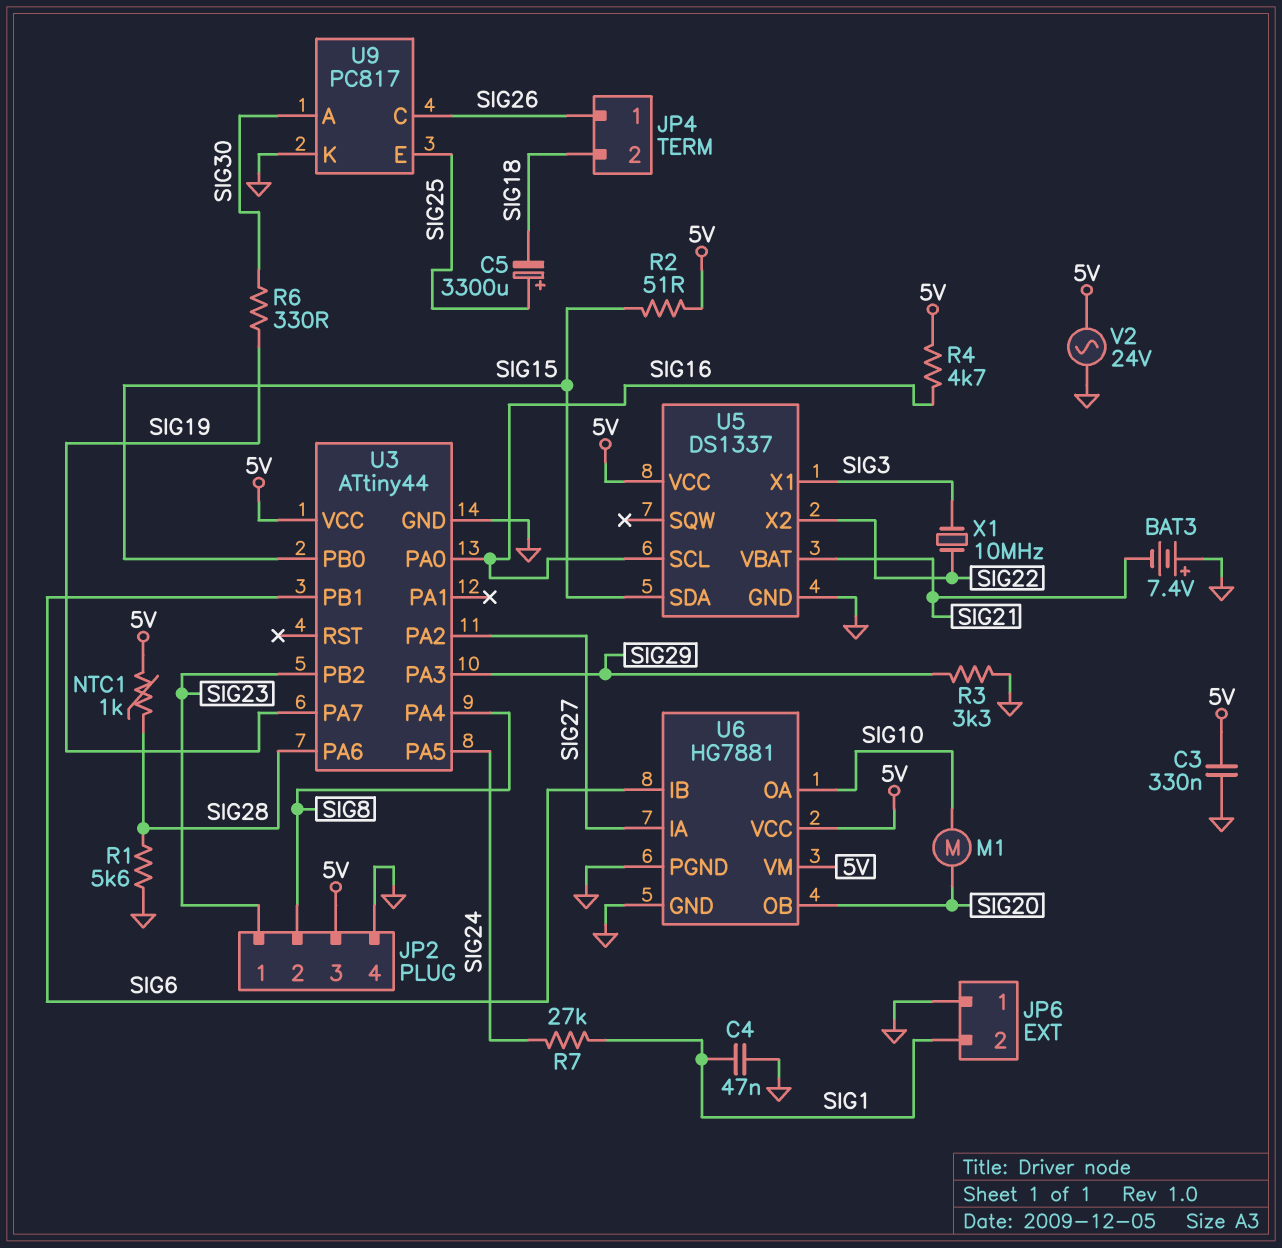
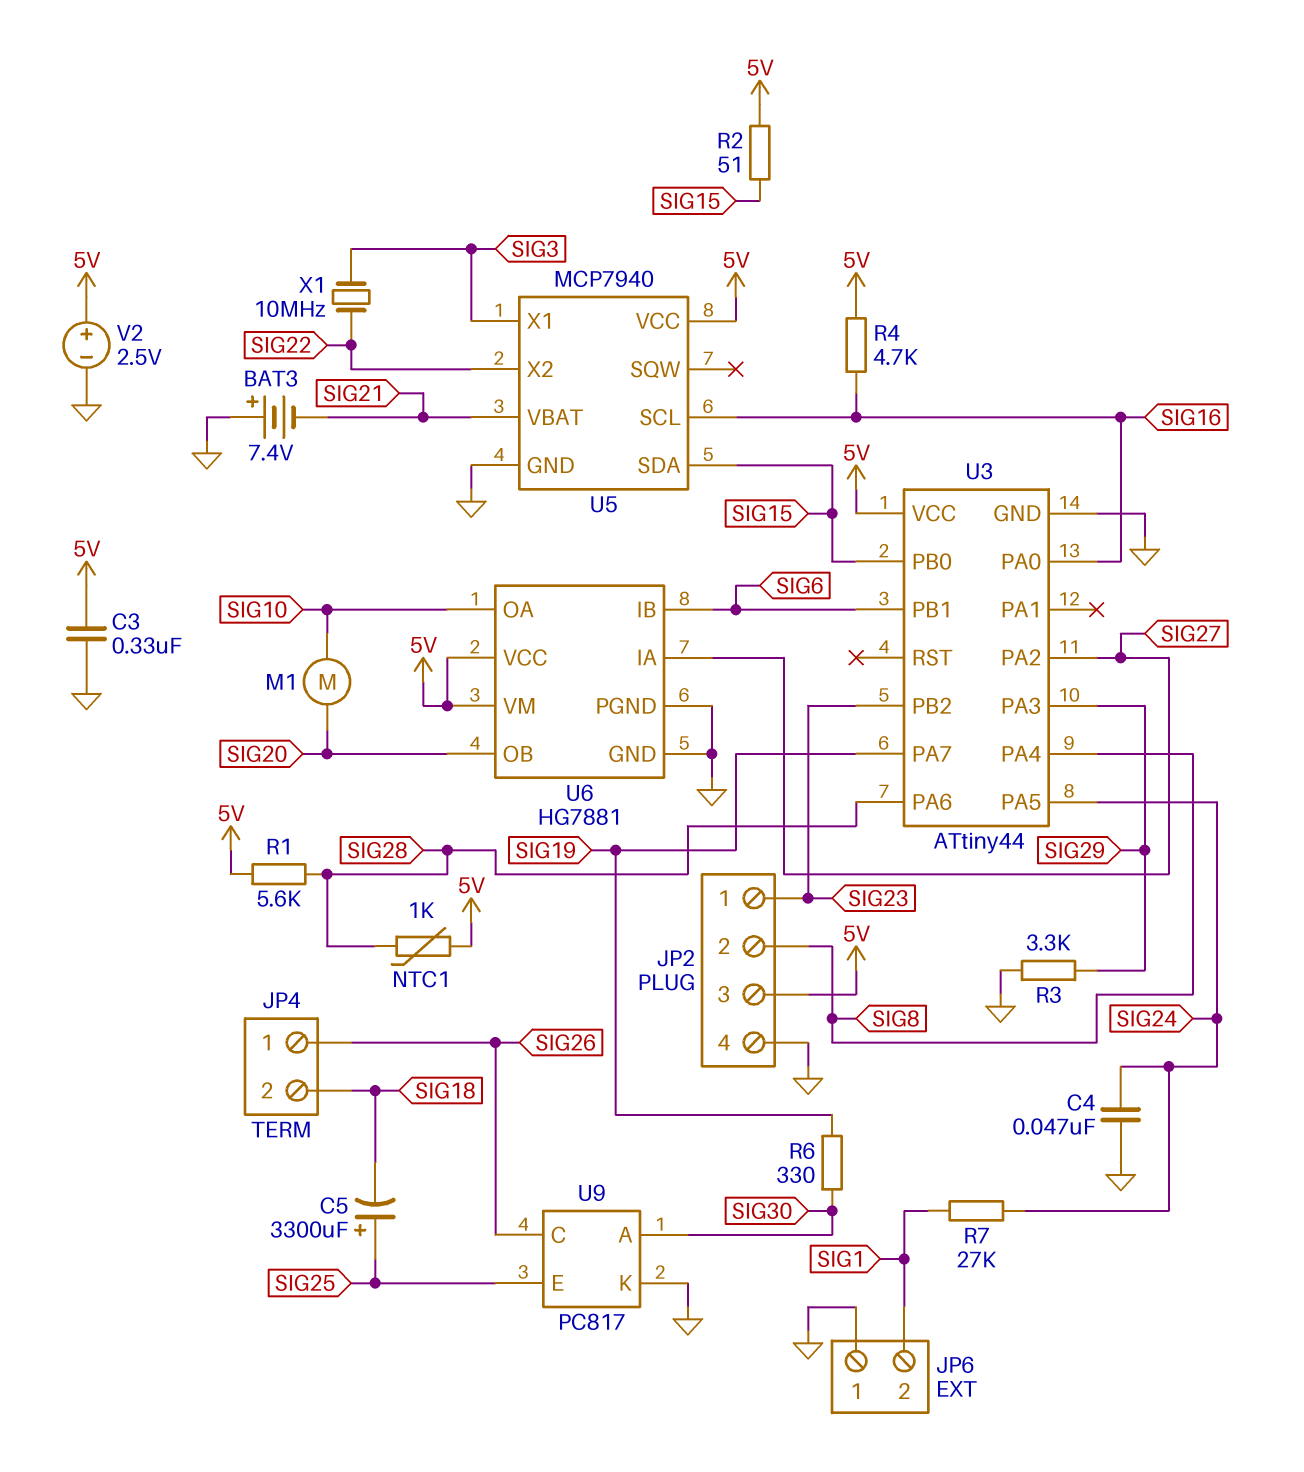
C4: 47nF (GND, SIG1) -> 47nF (GND, SIG24)
R1: 5.6k (GND, SIG28) -> 5.6k (5V, SIG28)
U5: DS1337 -> MCP7940
V2: AC 24V (5V, GND) -> 2.5V (plus 5V, minus GND)

